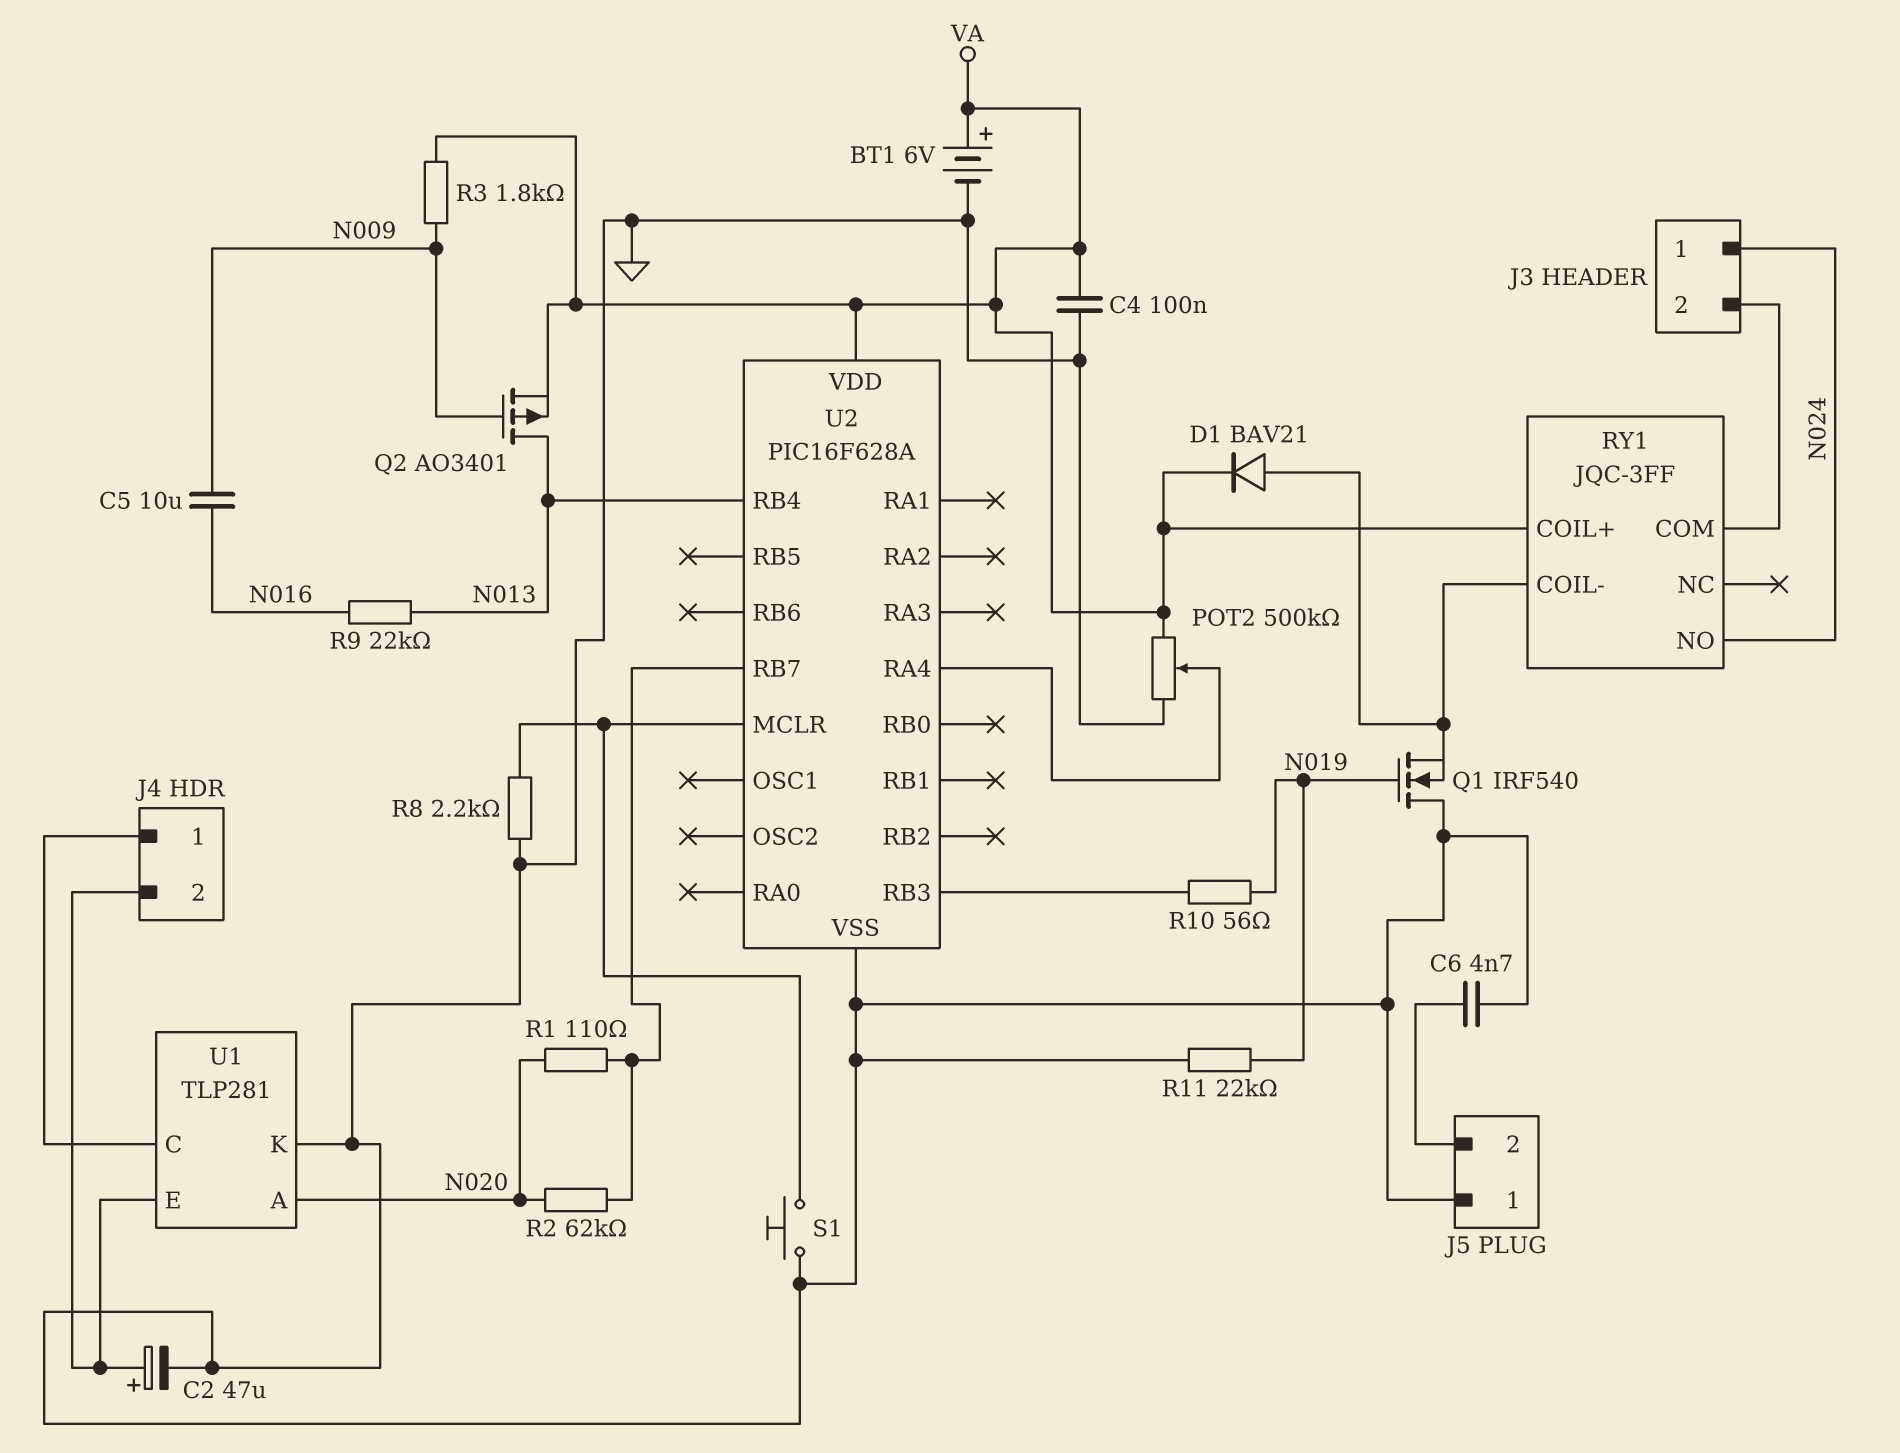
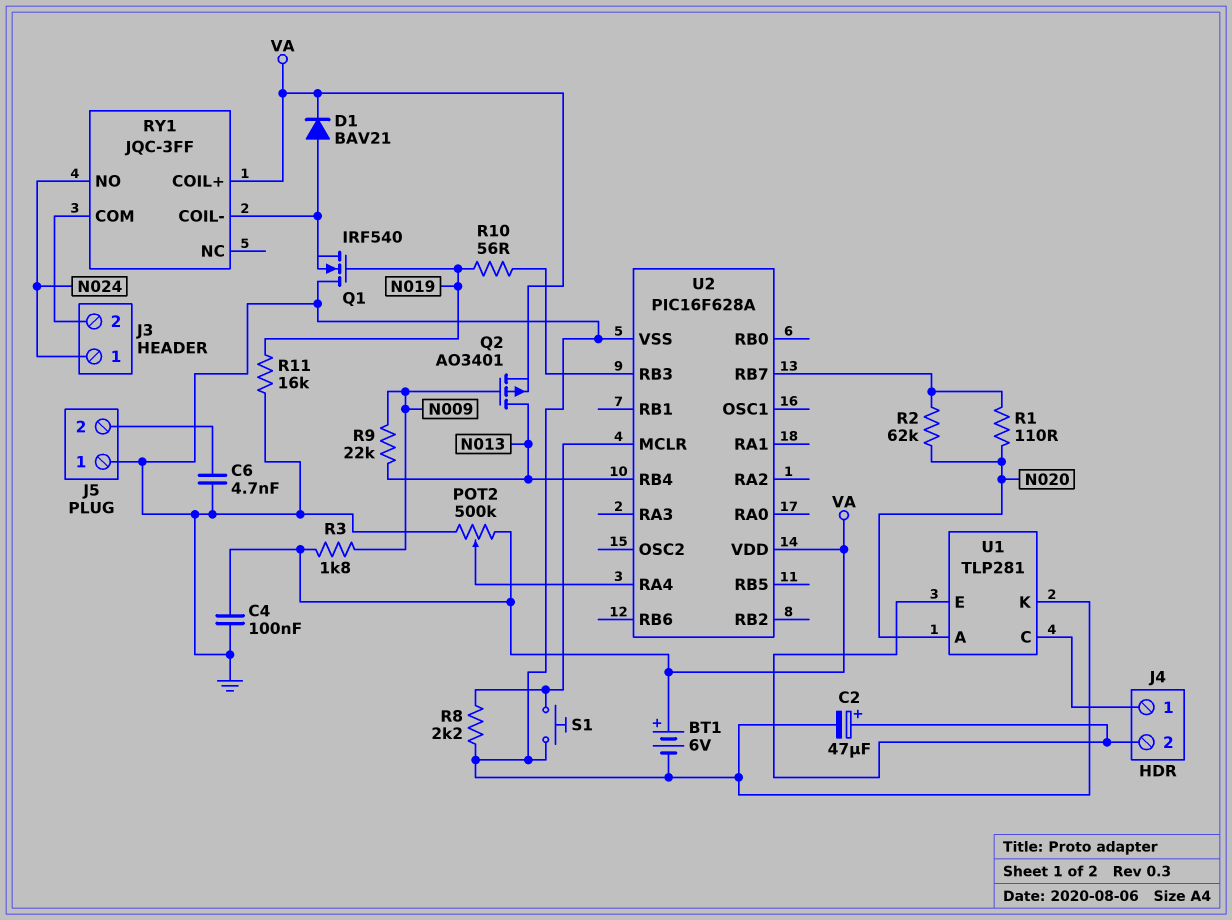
C5: 10uF (N009, N016) -> none
R9: 22k (N013, N016) -> 22k (N009, N013)
R11: 22k (GND, N019) -> 16k (GND, N019)

